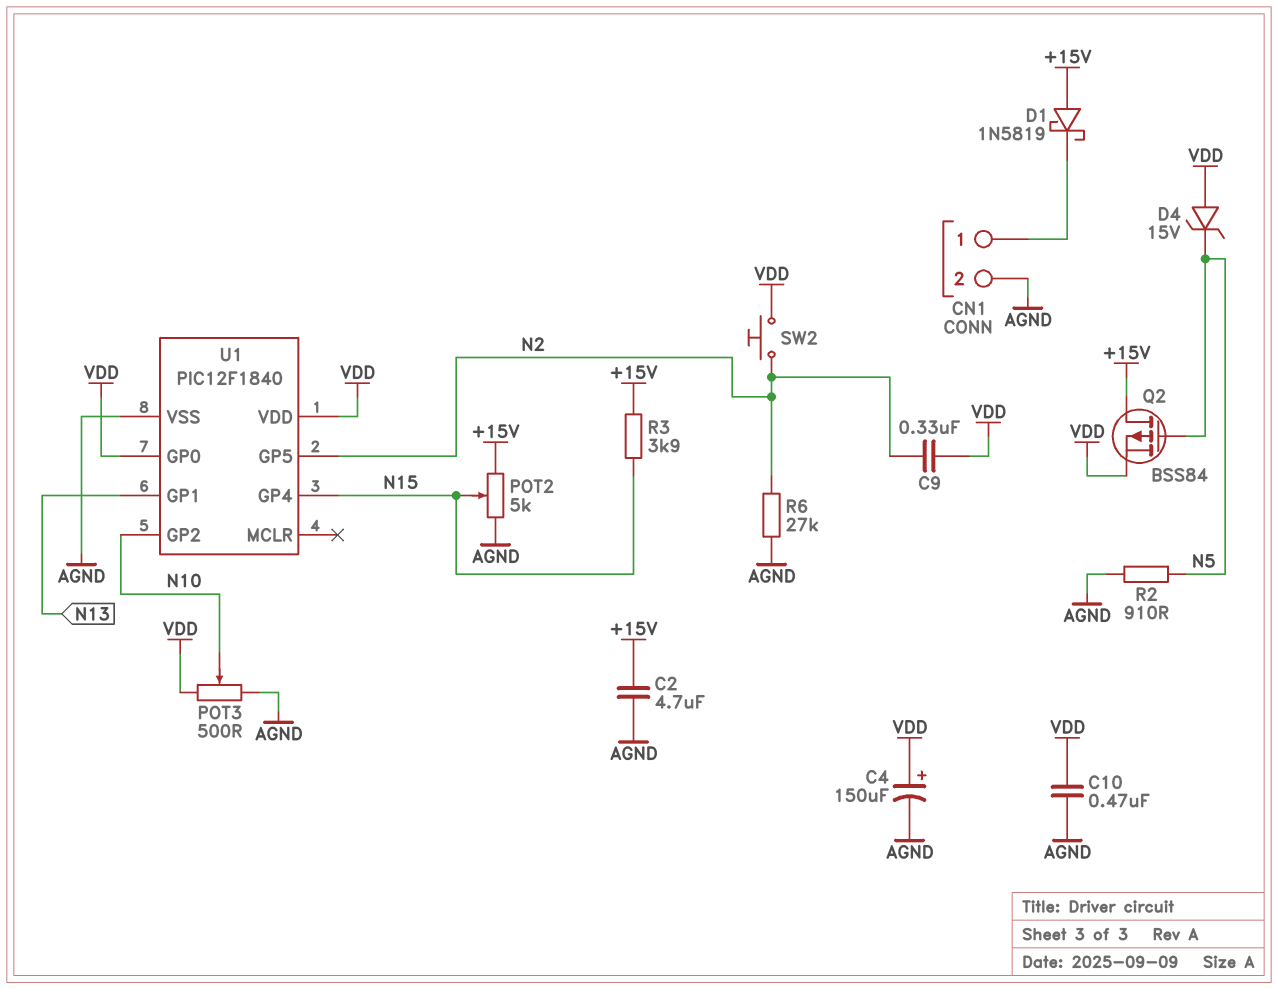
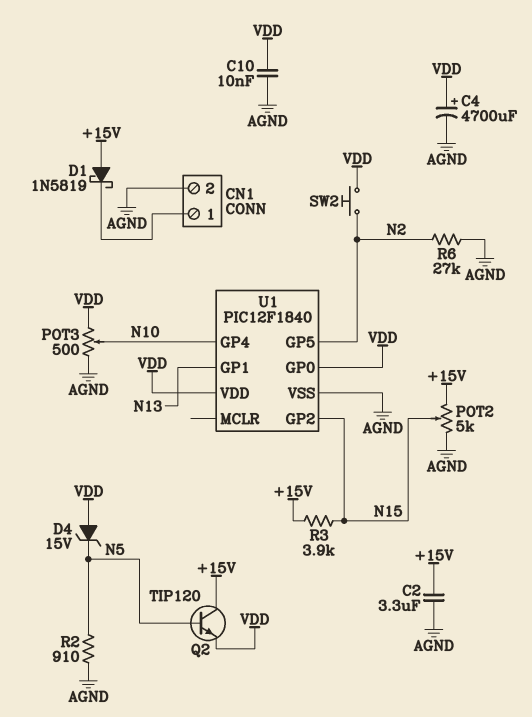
C2: 4.7uF (+15V, AGND) -> 3.3uF (+15V, AGND)
C4: 150uF (plus VDD, minus AGND) -> 4700uF (plus VDD, minus AGND)
C9: 330nF (N2, VDD) -> none
C10: 470nF (AGND, VDD) -> 10nF (AGND, VDD)
Q2: PMOS BSS84 (G N5, D +15V, S VDD) -> NPN TIP120 (B N5, C +15V, E VDD)
U1 pin GP2: N10 -> N15
U1 pin GP4: N15 -> N10

